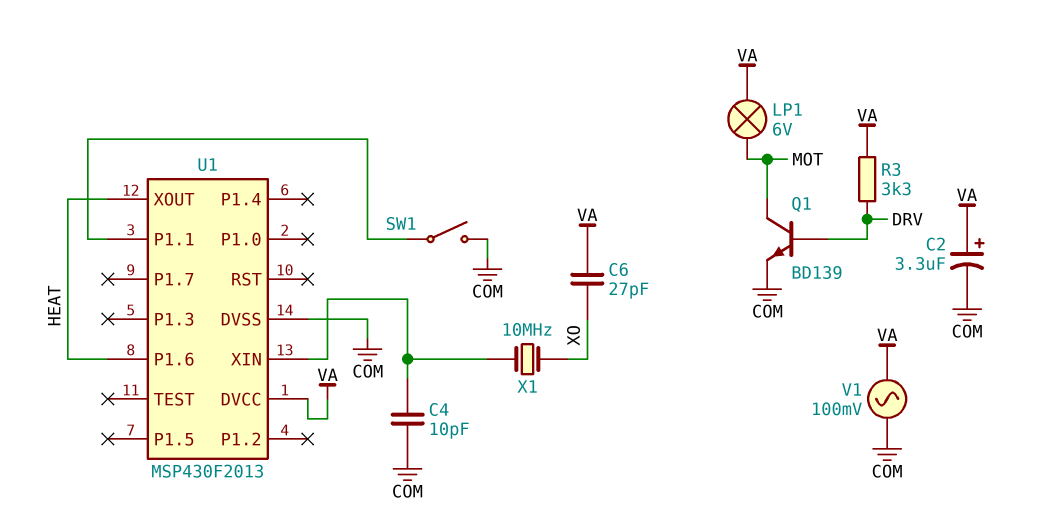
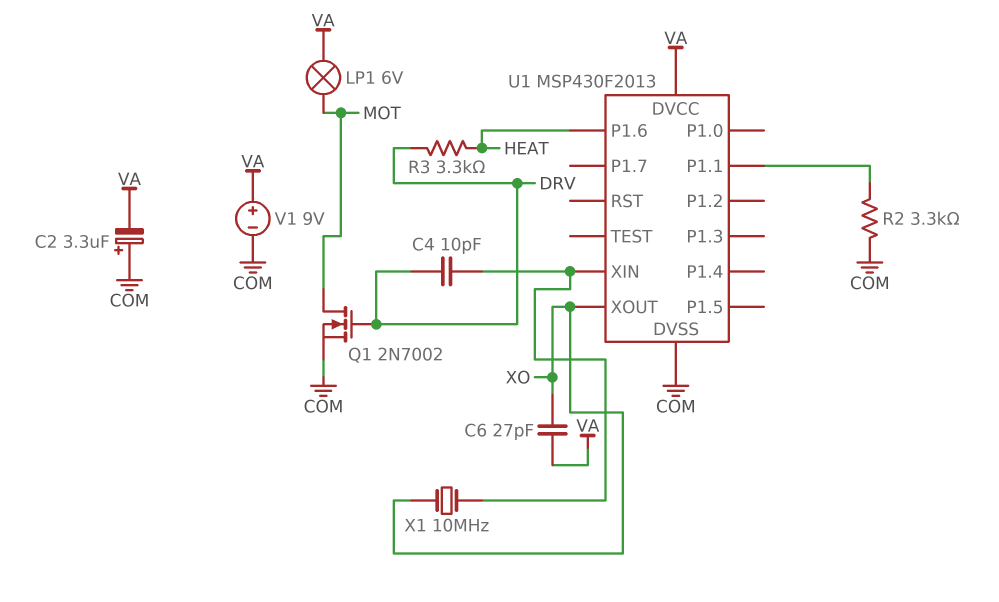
C2: 3.3uF (plus VA, minus COM) -> 3.3uF (plus COM, minus VA)
C4: 10pF (COM, U1/XIN) -> 10pF (DRV, U1/XIN)
Q1: NPN BD139 (B DRV, C MOT, E COM) -> NMOS 2N7002 (G DRV, D MOT, S COM)
R2: none -> 3.3k (COM, U1/P1.1)
R3: 3.3k (DRV, VA) -> 3.3k (DRV, HEAT)
SW1: switch (COM, U1/P1.1) -> none
U1 pin XOUT: HEAT -> XO
V1: AC 100mV (COM, VA) -> 9V (plus VA, minus COM)

